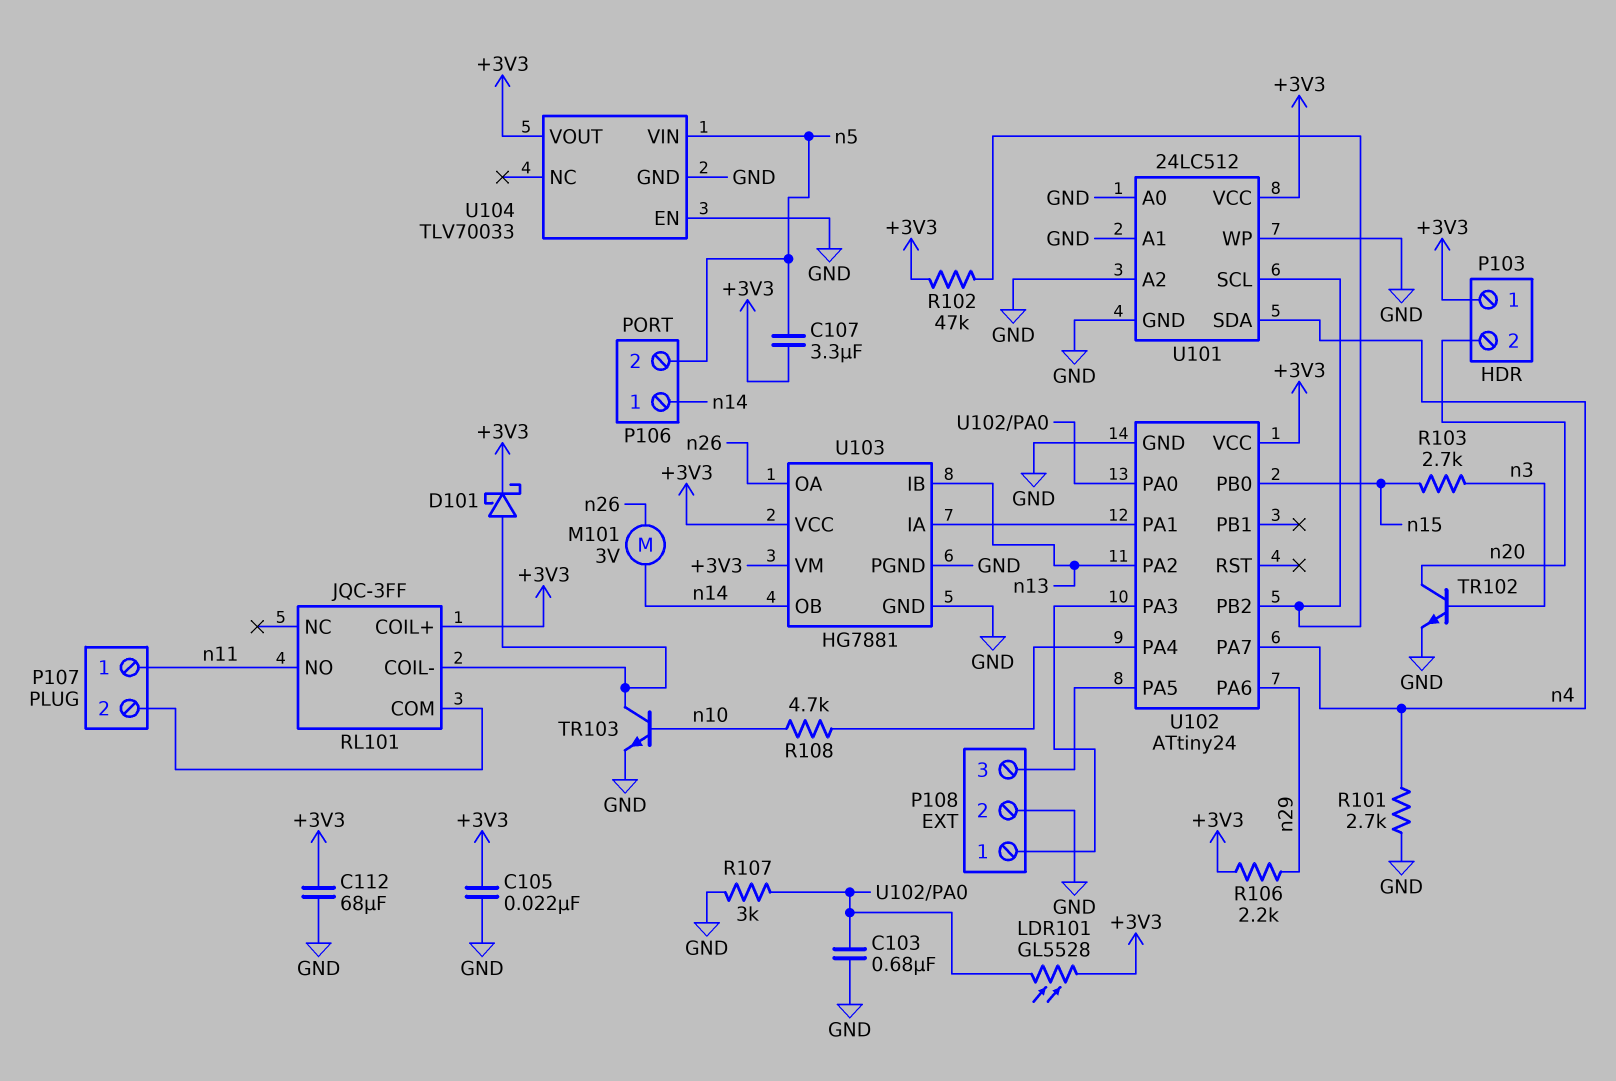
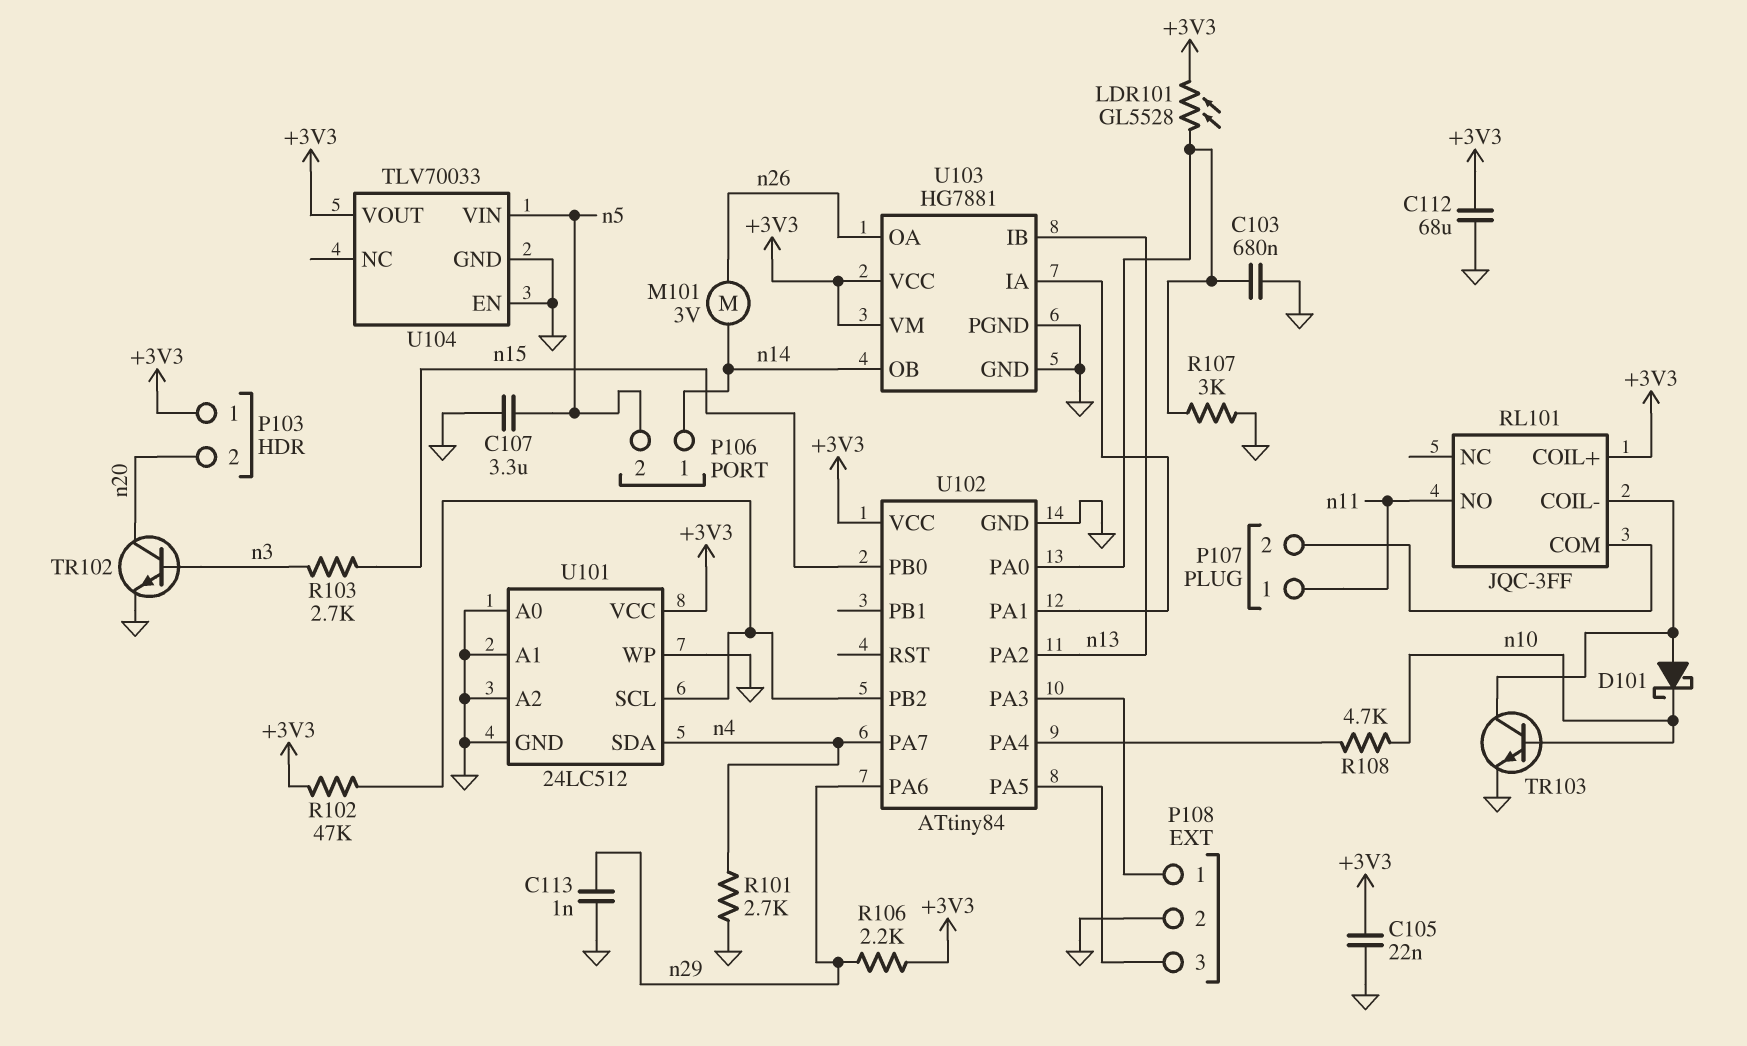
C107: 3.3uF (+3V3, n5) -> 3.3uF (GND, n5)
C113: none -> 1nF (GND, n29)
D101: schottky (A RL101/COIL-, K +3V3) -> schottky (A RL101/COIL-, K n10)
U102: ATtiny24 -> ATtiny84

